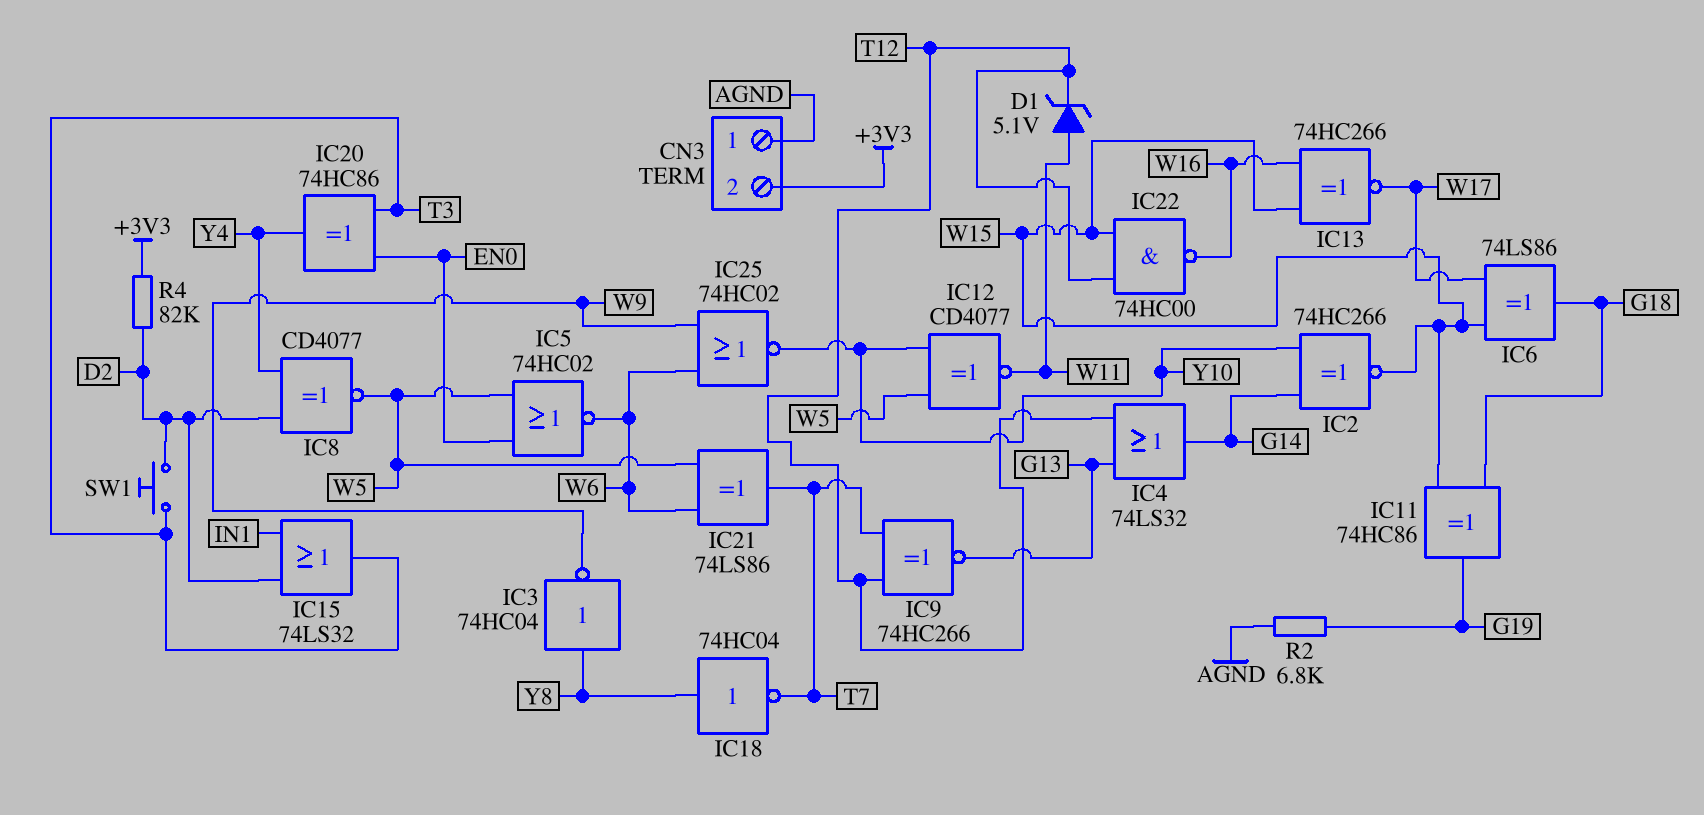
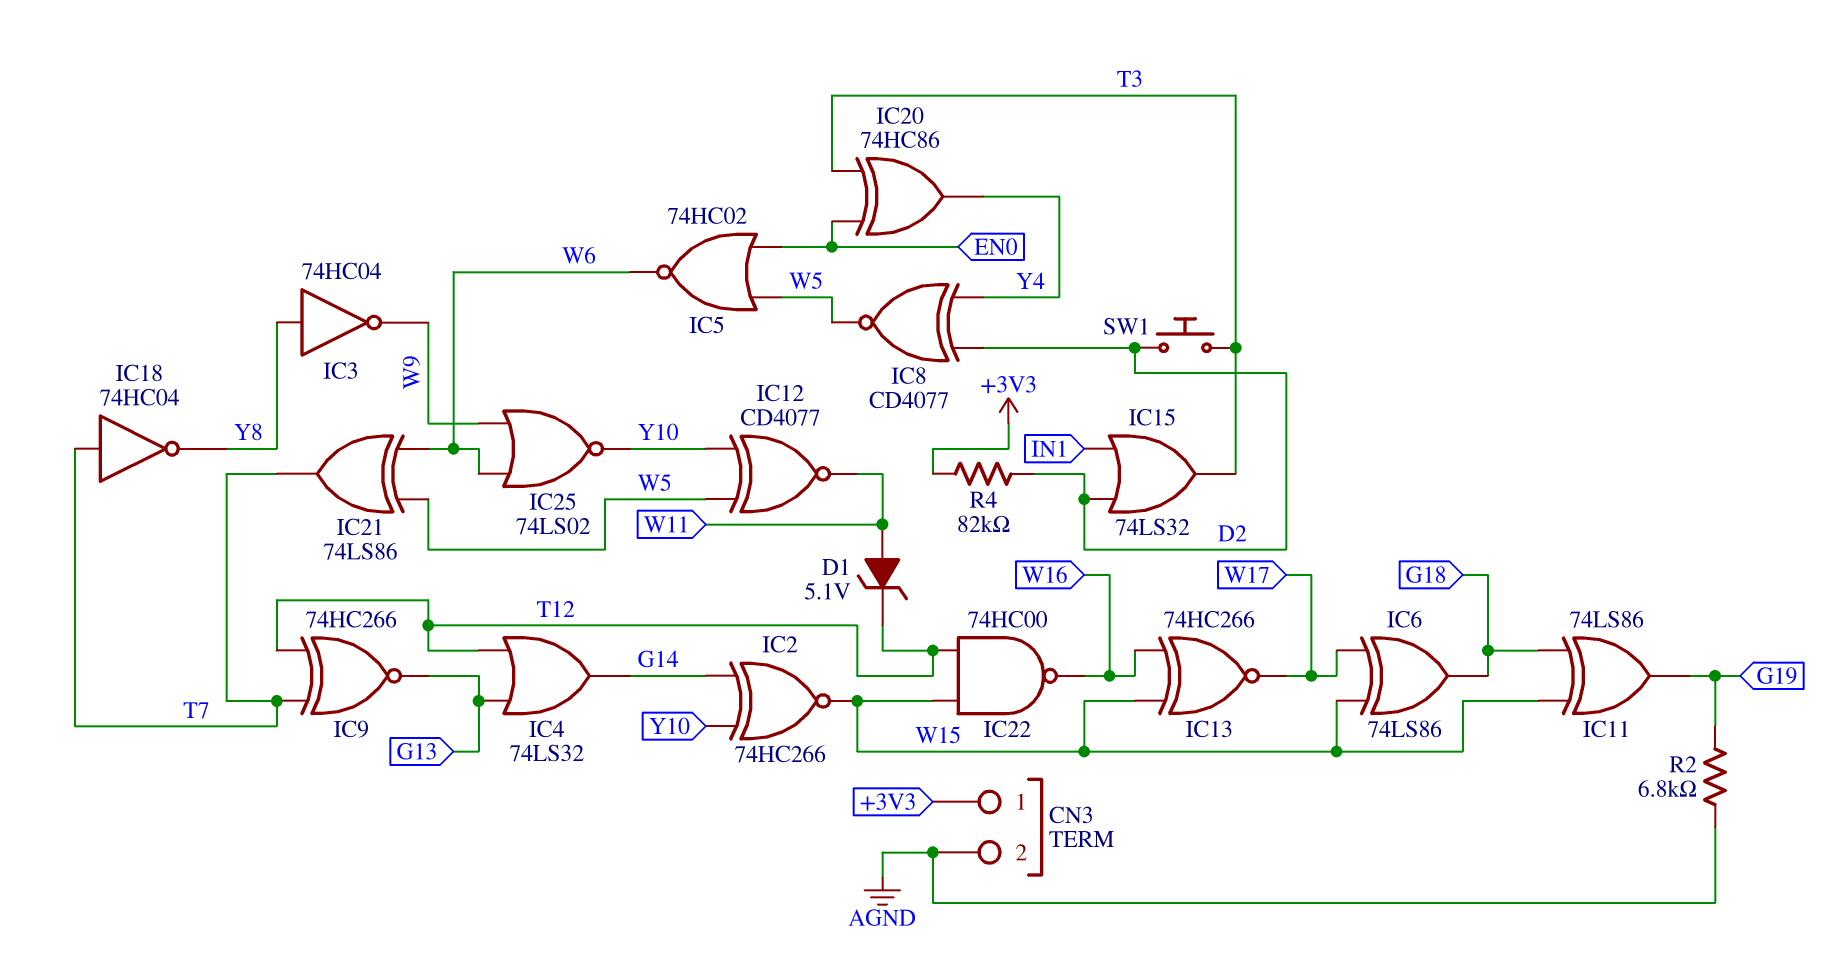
CN3 pin 1: AGND -> +3V3
CN3 pin 2: +3V3 -> AGND
IC11: XOR 74HC86 (in G18, in W15, out G19) -> XOR 74LS86 (in G18, in W15, out G19)
IC18: NOT 74HC04 (in Y8, out T7) -> NOT 74HC04 (in T7, out Y8)
IC25: NOR 74HC02 (in W6, in W9, out Y10) -> NOR 74LS02 (in W6, in W9, out Y10)

